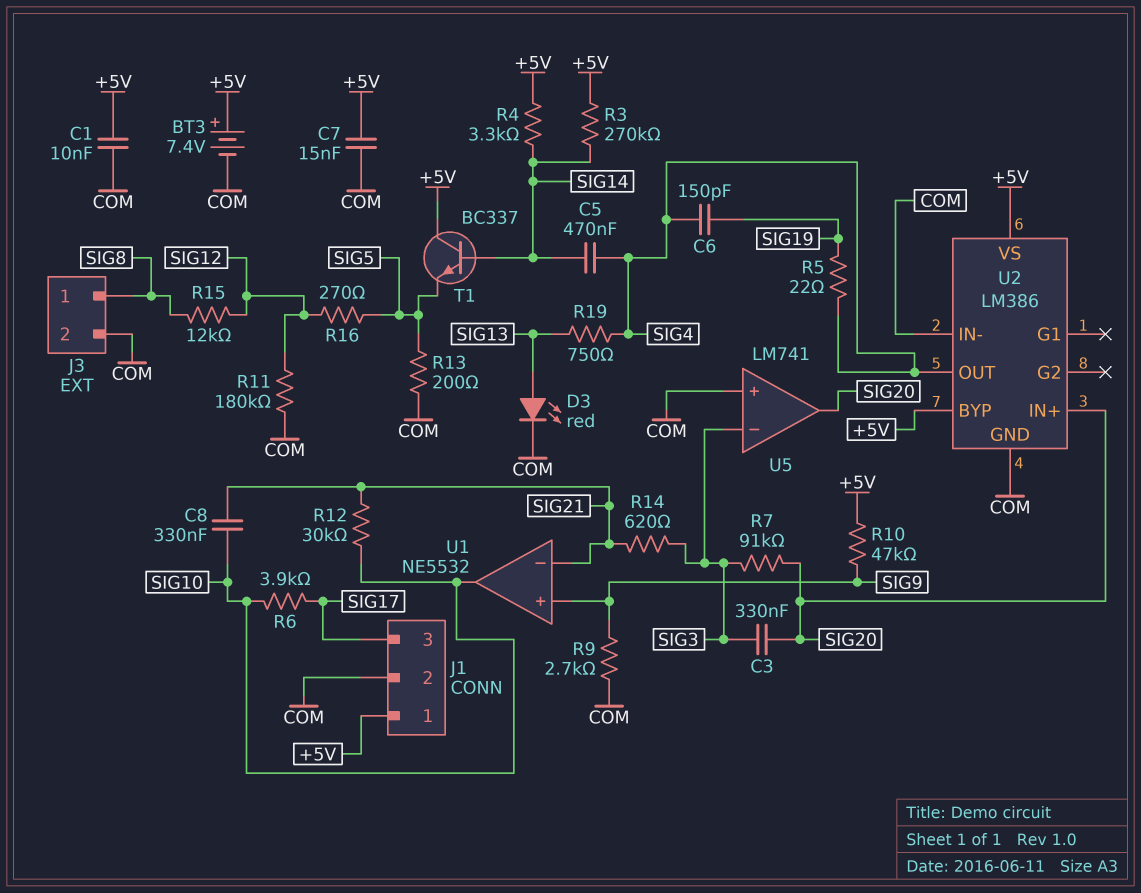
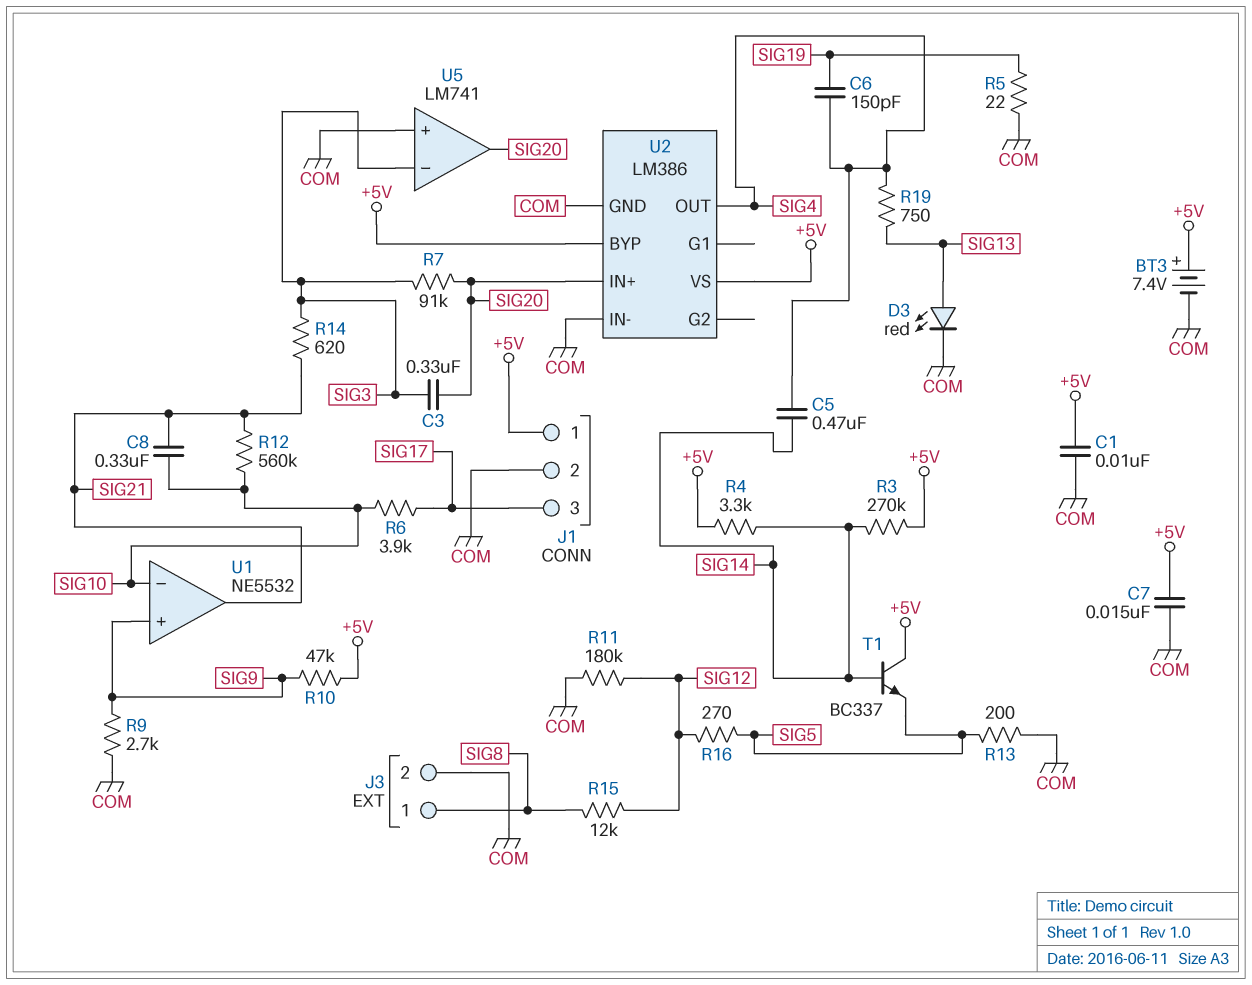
R5: 22 (SIG4, SIG19) -> 22 (COM, SIG19)
R12: 30k (SIG10, SIG21) -> 560k (SIG10, SIG21)
U1 pin in-: SIG21 -> SIG10
U1 pin out: SIG10 -> SIG21

